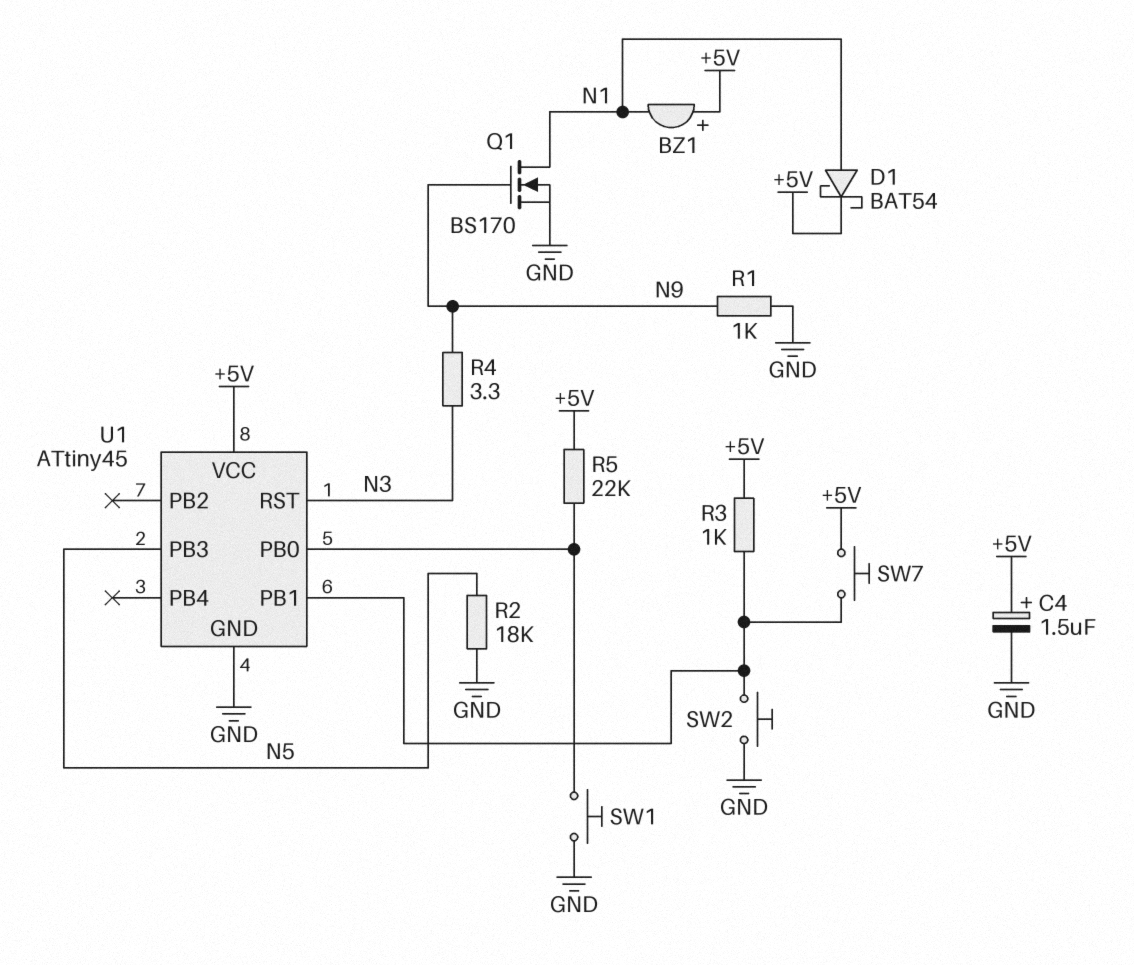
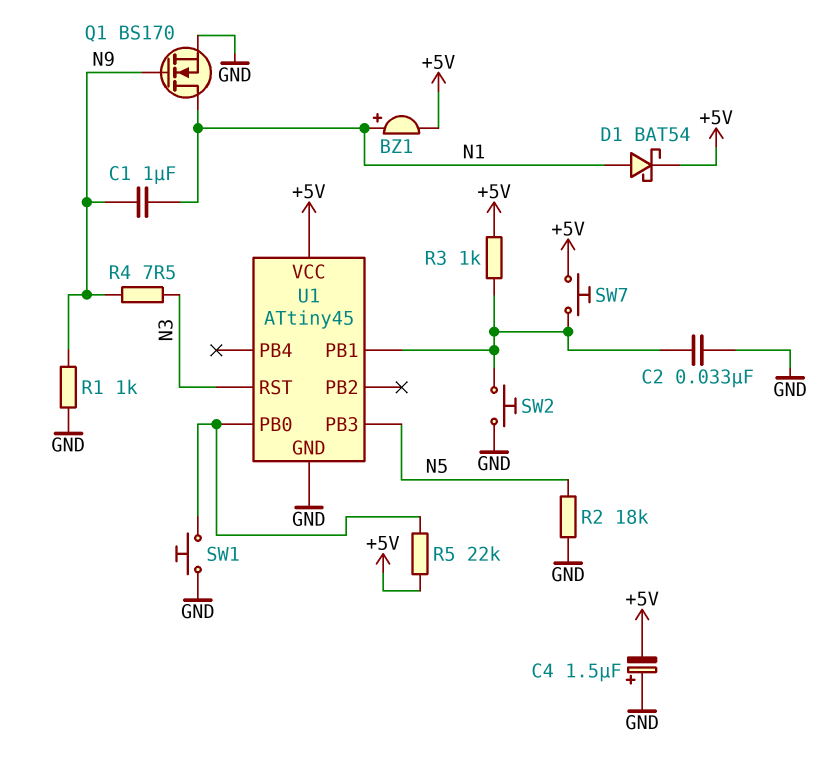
BZ1: buzzer (plus +5V, minus N1) -> buzzer (plus N1, minus +5V)
C1: none -> 1uF (N1, N9)
C2: none -> 33nF (GND, U1/PB1)
C4: 1.5uF (plus +5V, minus GND) -> 1.5uF (plus GND, minus +5V)
R4: 3.3 (N3, N9) -> 7.5 (N3, N9)

